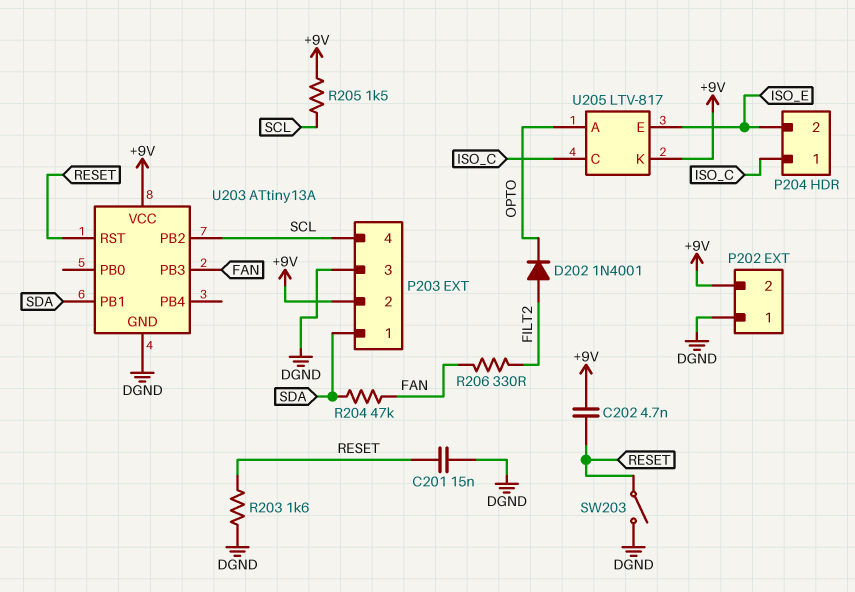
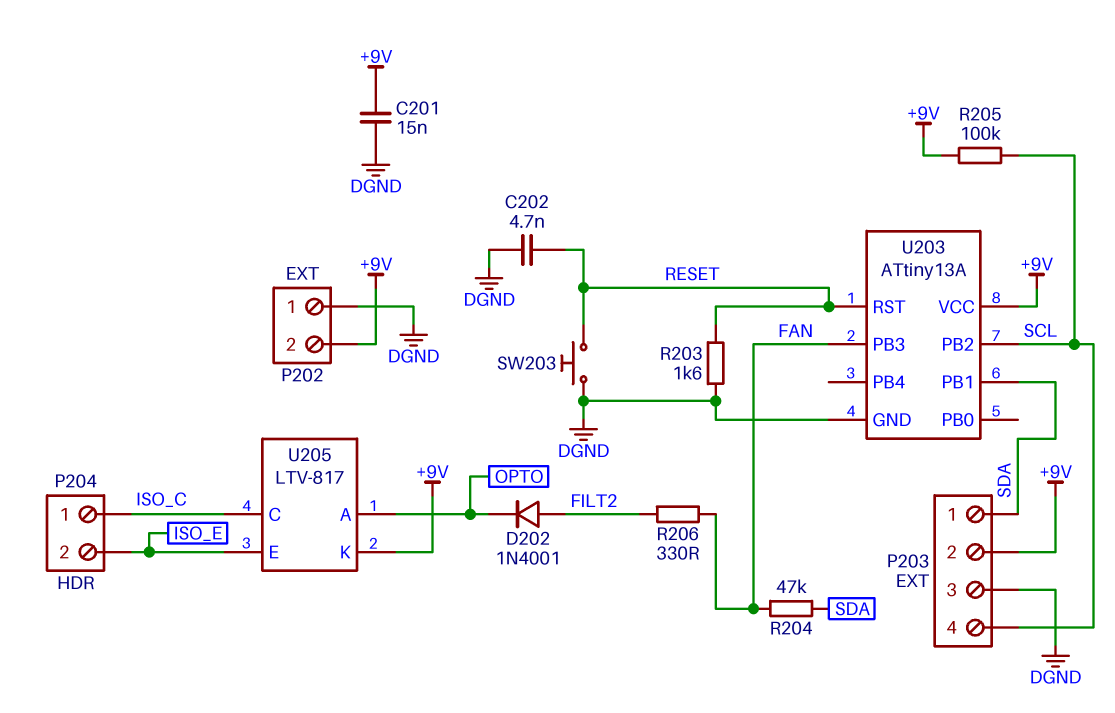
C201: 15nF (DGND, RESET) -> 15nF (+9V, DGND)
C202: 4.7nF (+9V, RESET) -> 4.7nF (DGND, RESET)
R205: 1.5k (+9V, SCL) -> 100k (+9V, SCL)
SW203: switch (DGND, RESET) -> button (DGND, RESET)

